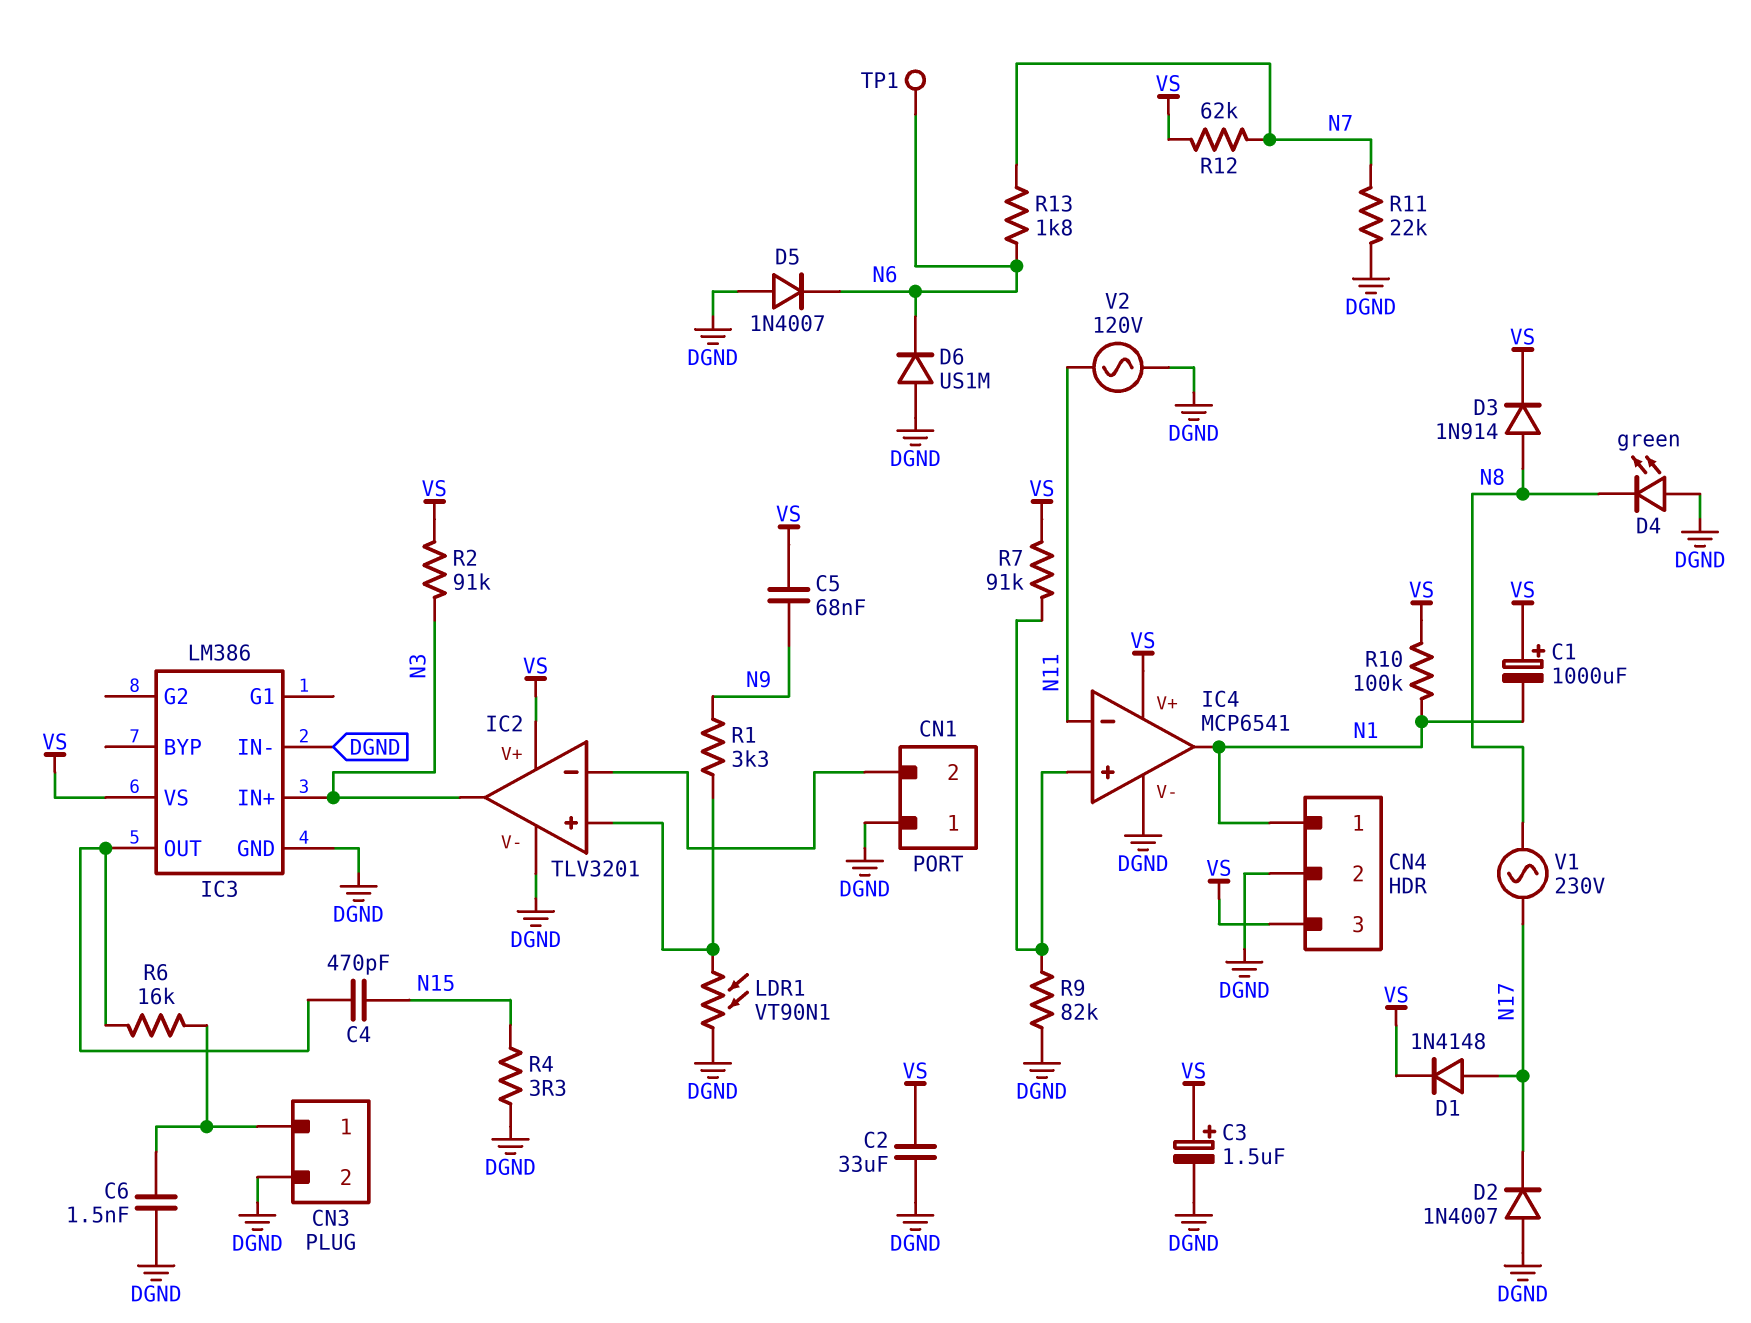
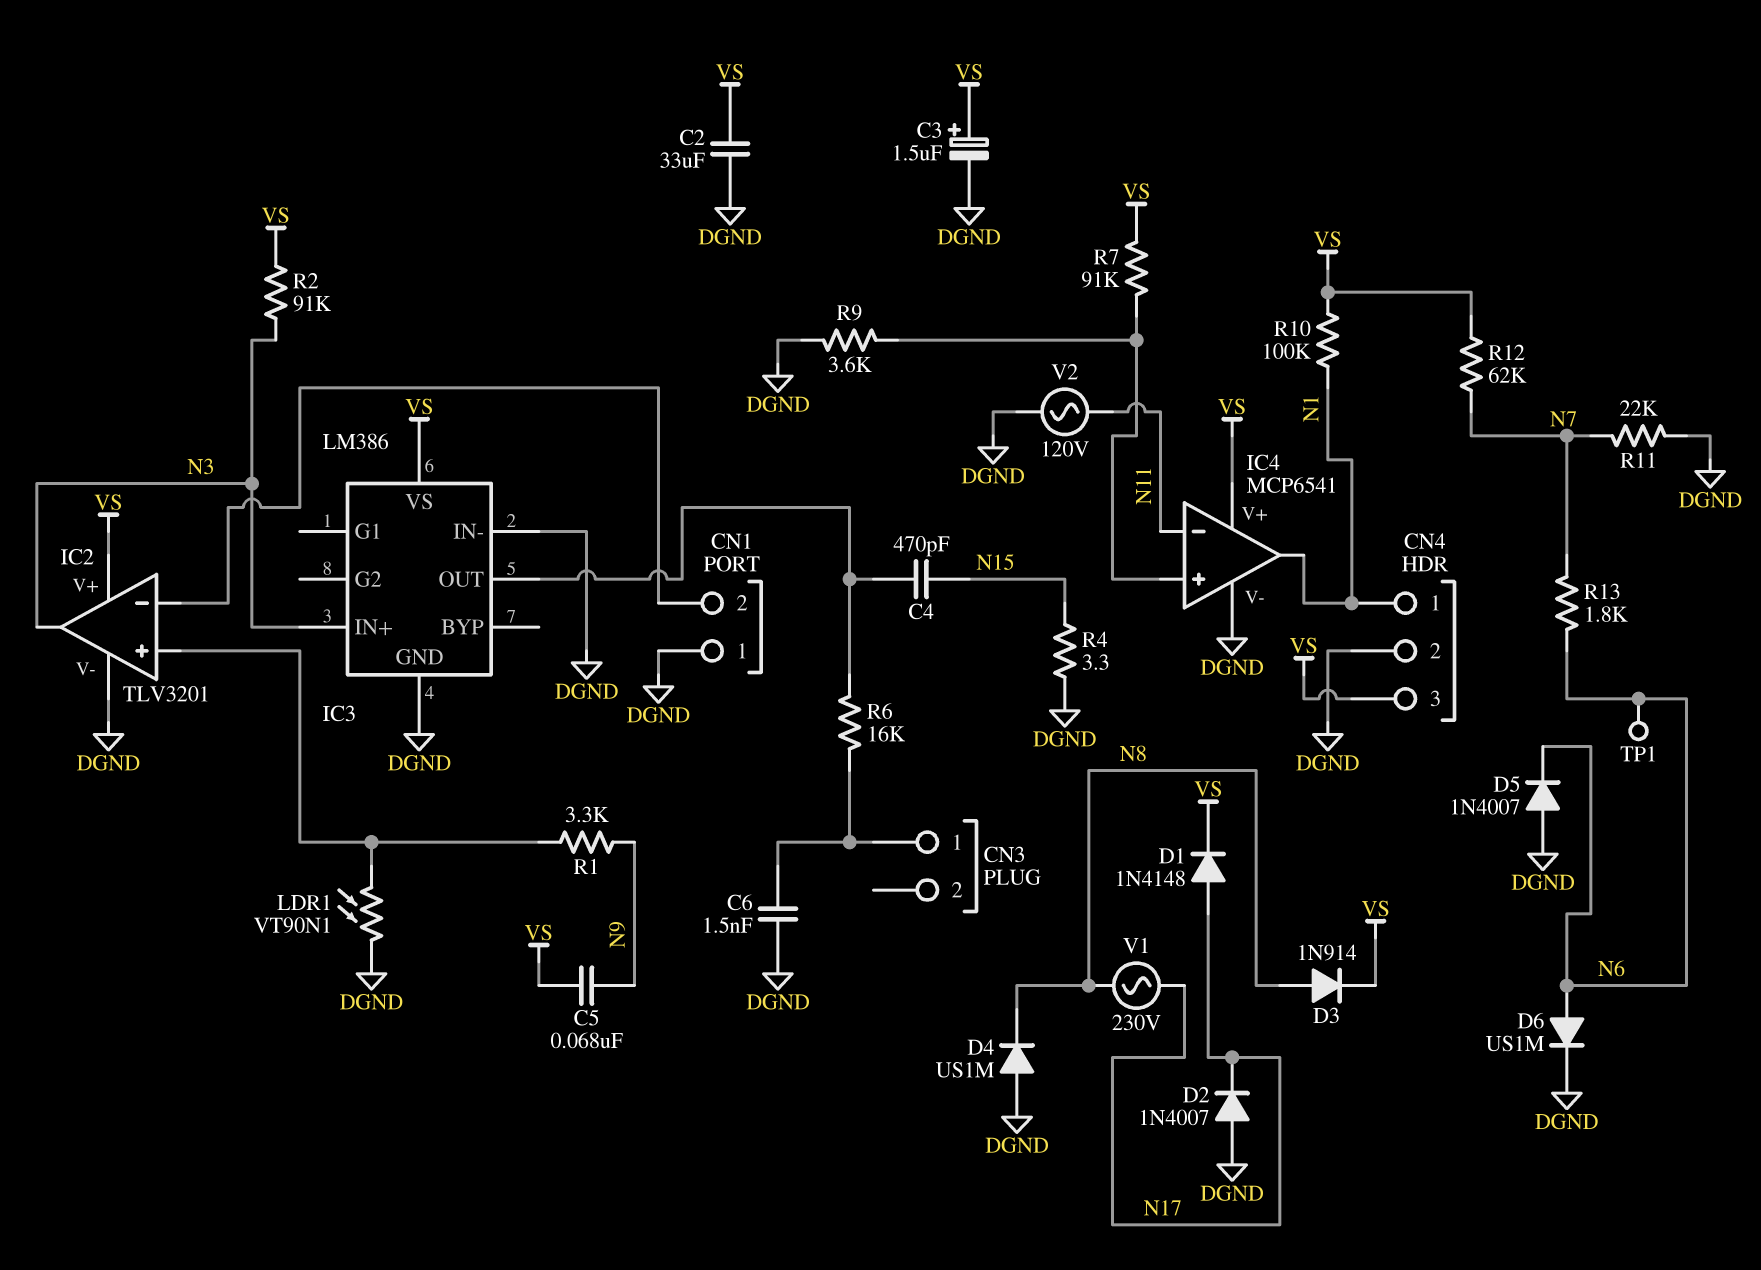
C1: 1000uF (plus VS, minus N1) -> none
CN3 pin 2: DGND -> none
D4: LED green (A DGND, K N8) -> diode US1M (A DGND, K N8)
D6: diode US1M (A DGND, K N6) -> diode US1M (A N6, K DGND)
R9: 82k (DGND, IC4/in+) -> 3.6k (DGND, IC4/in+)

